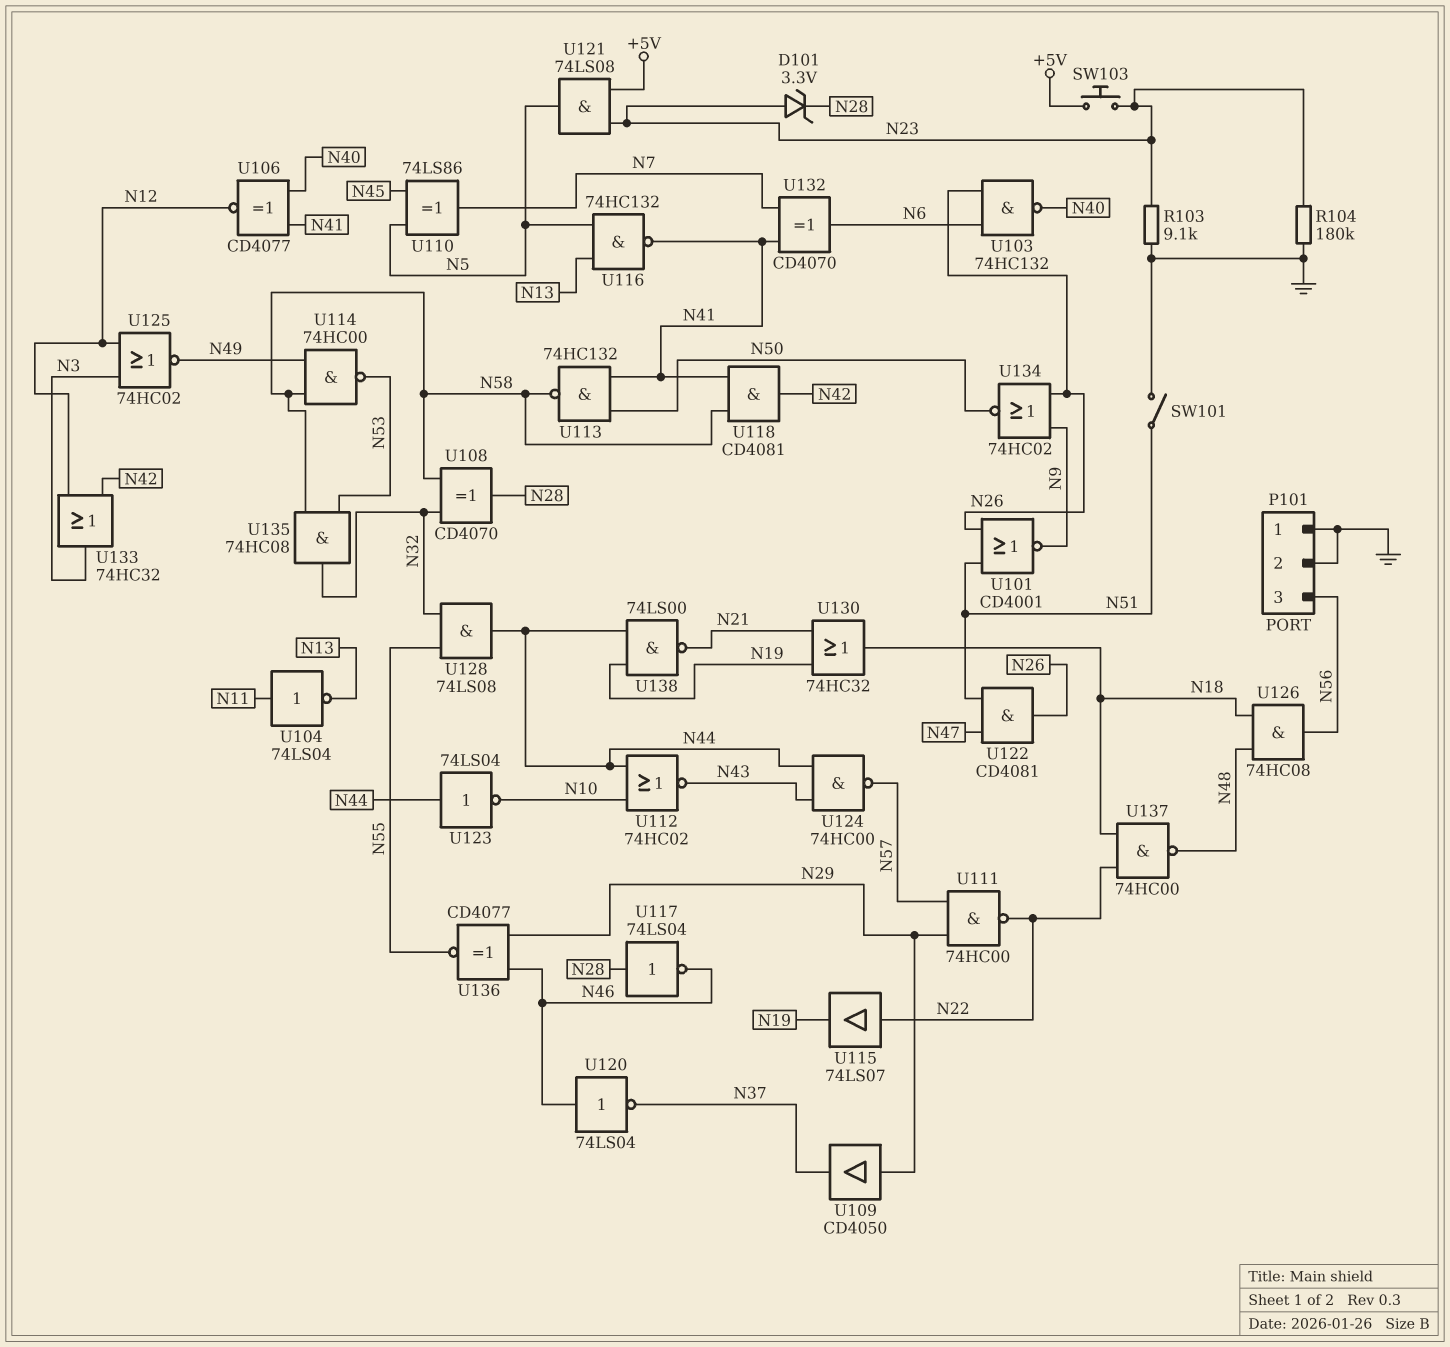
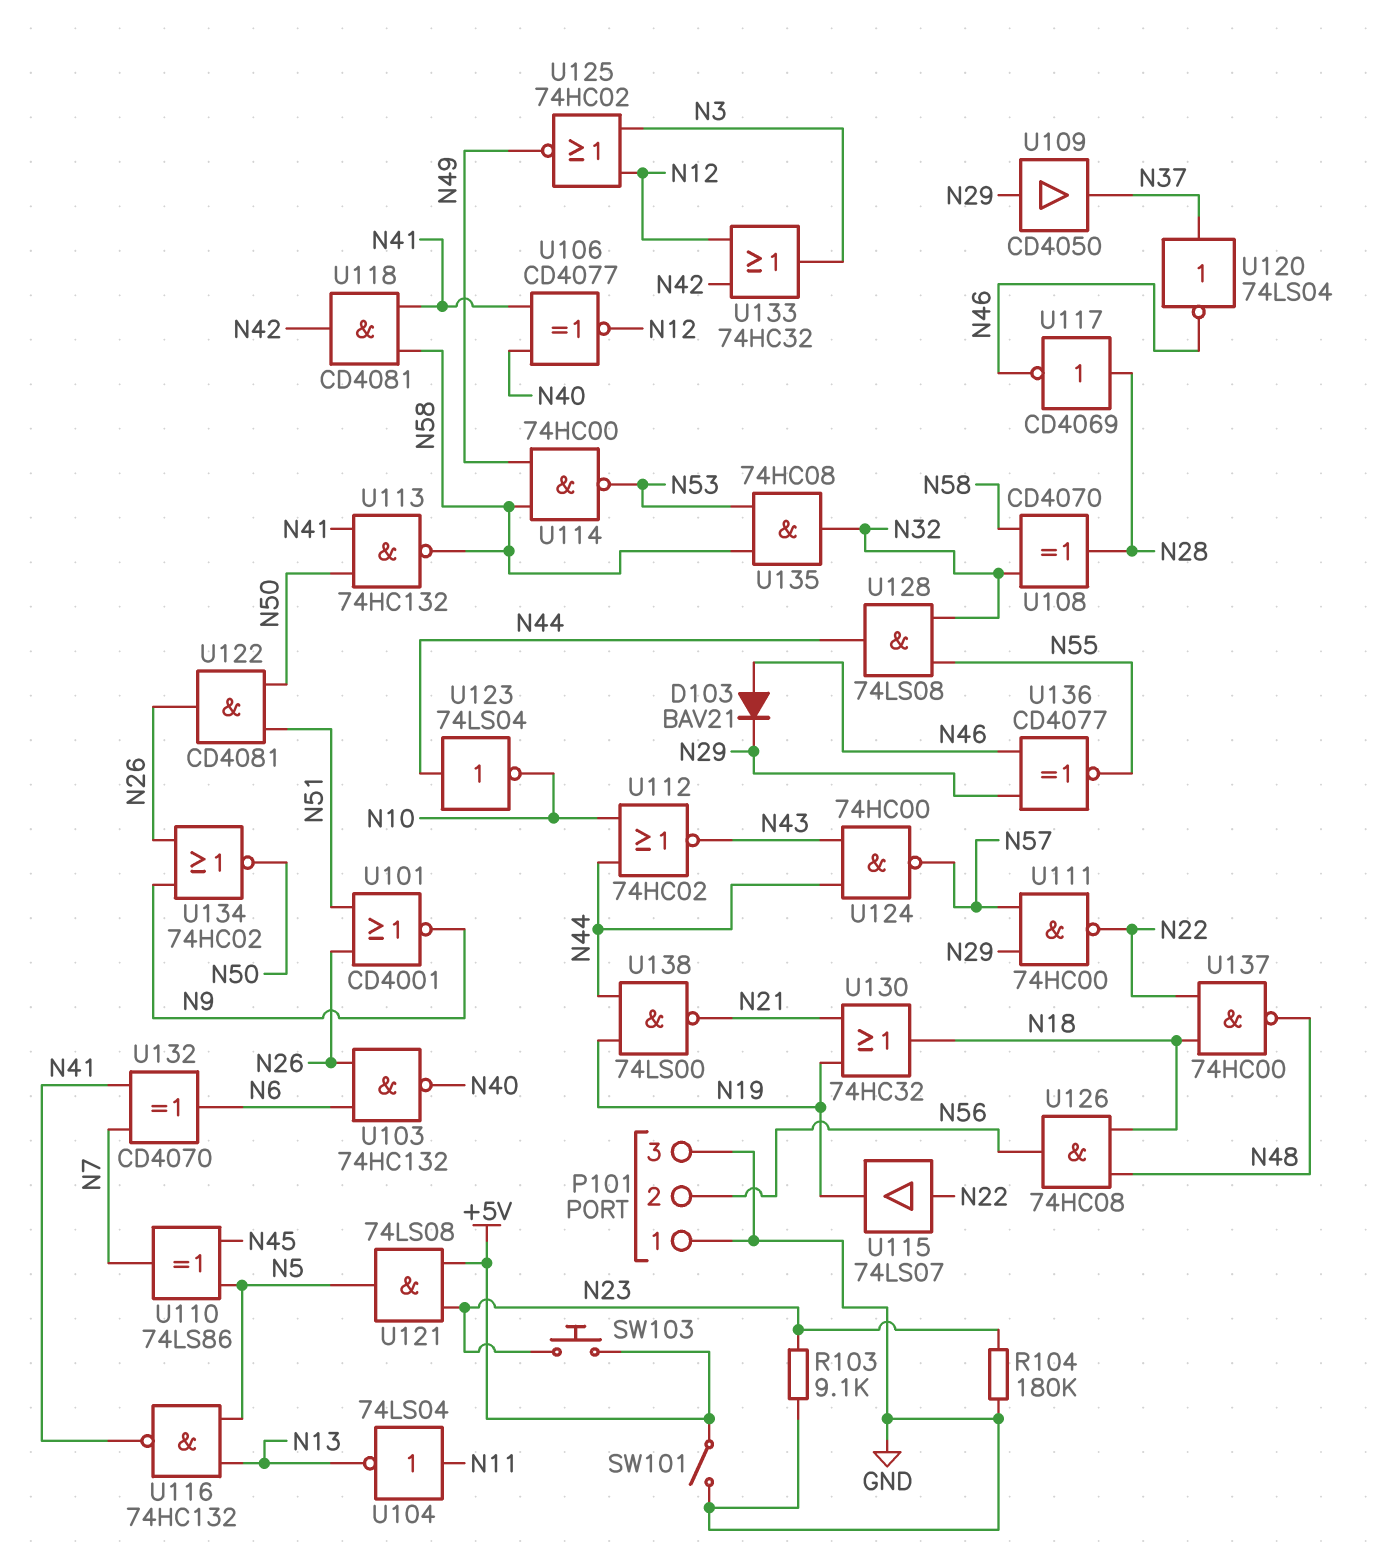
D101: zener 3.3V (A N23, K N28) -> none
D103: none -> diode BAV21 (A N46, K N29)
P101 pin 2: GND -> N56
P101 pin 3: N56 -> GND
SW101: switch (GND, N51) -> switch (+5V, GND)
U117: NOT 74LS04 (in N28, out N46) -> NOT CD4069 (in N28, out N46)
U120: NOT 74LS04 (in N46, out N37) -> NOT 74LS04 (in N37, out N46)
U122: AND CD4081 (in N47, in N51, out N26) -> AND CD4081 (in N50, in N51, out N26)

